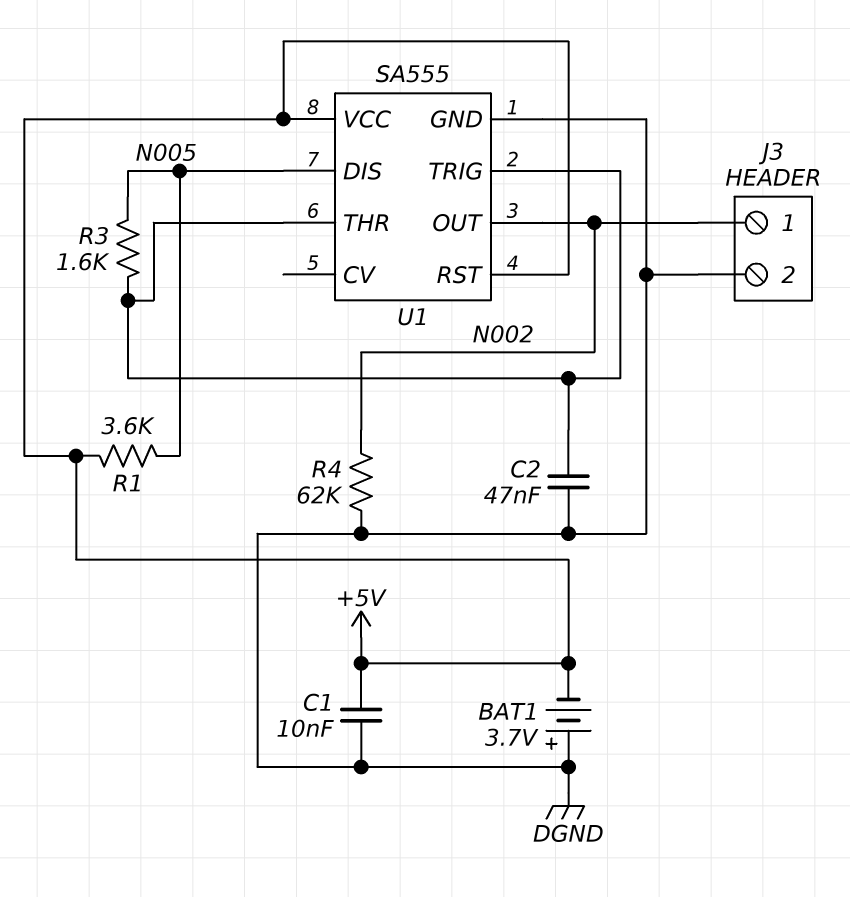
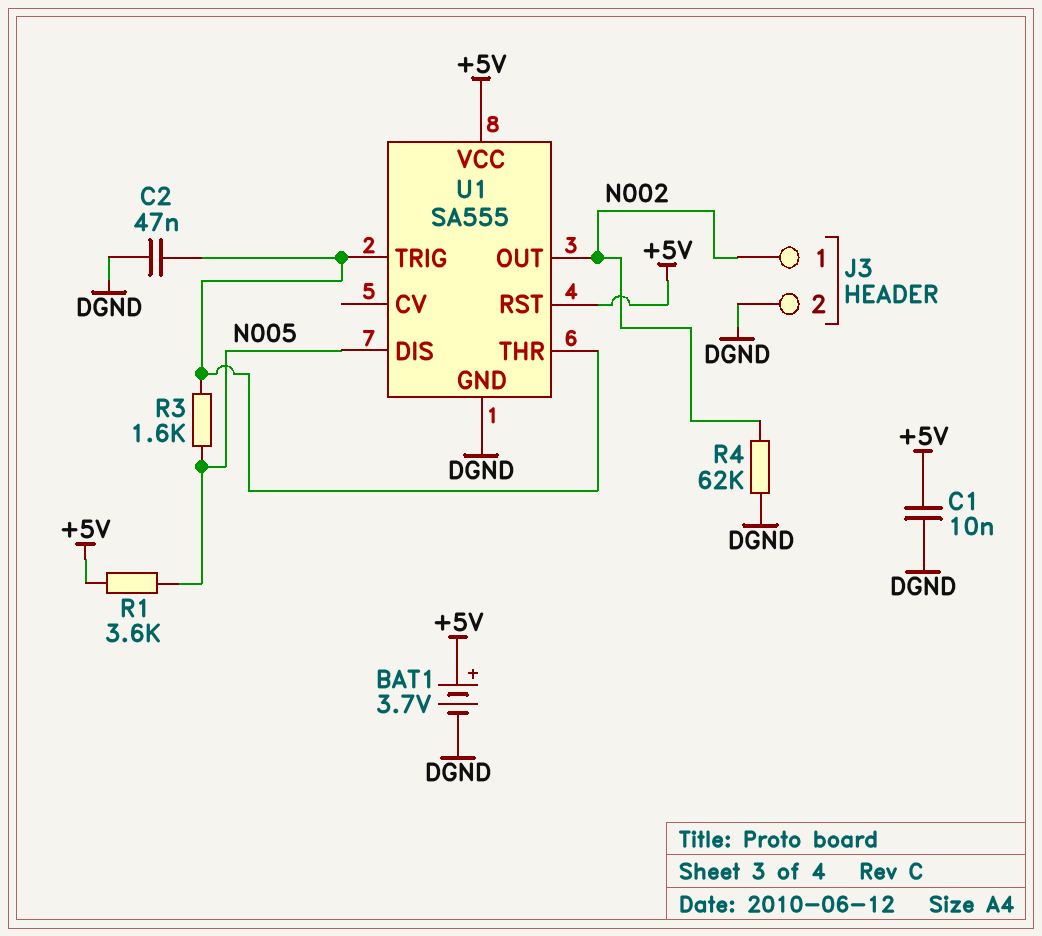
BAT1: 3.7V (plus DGND, minus +5V) -> 3.7V (plus +5V, minus DGND)

